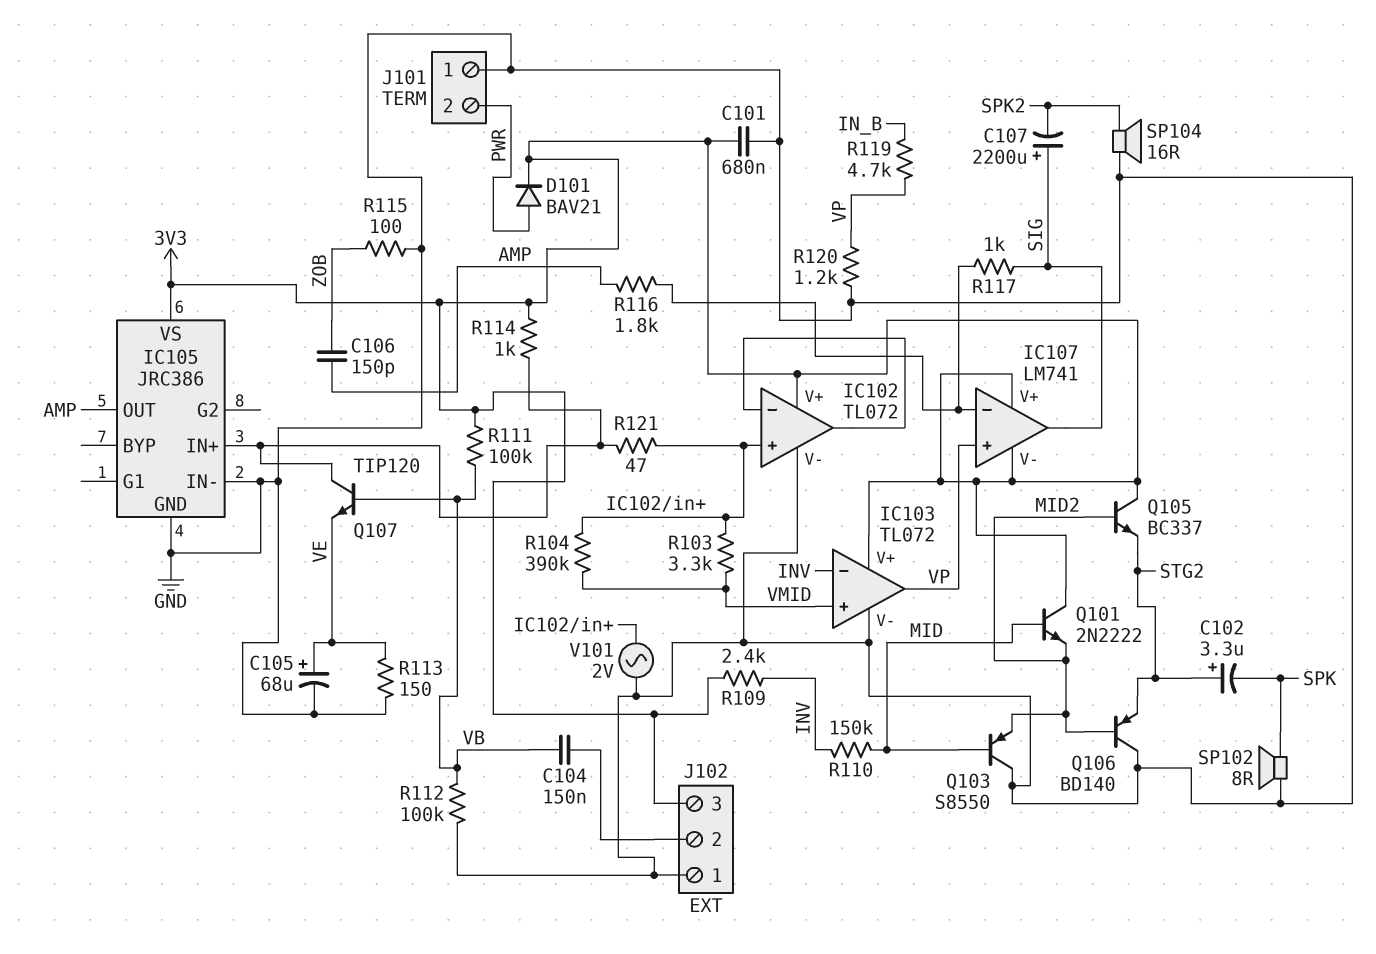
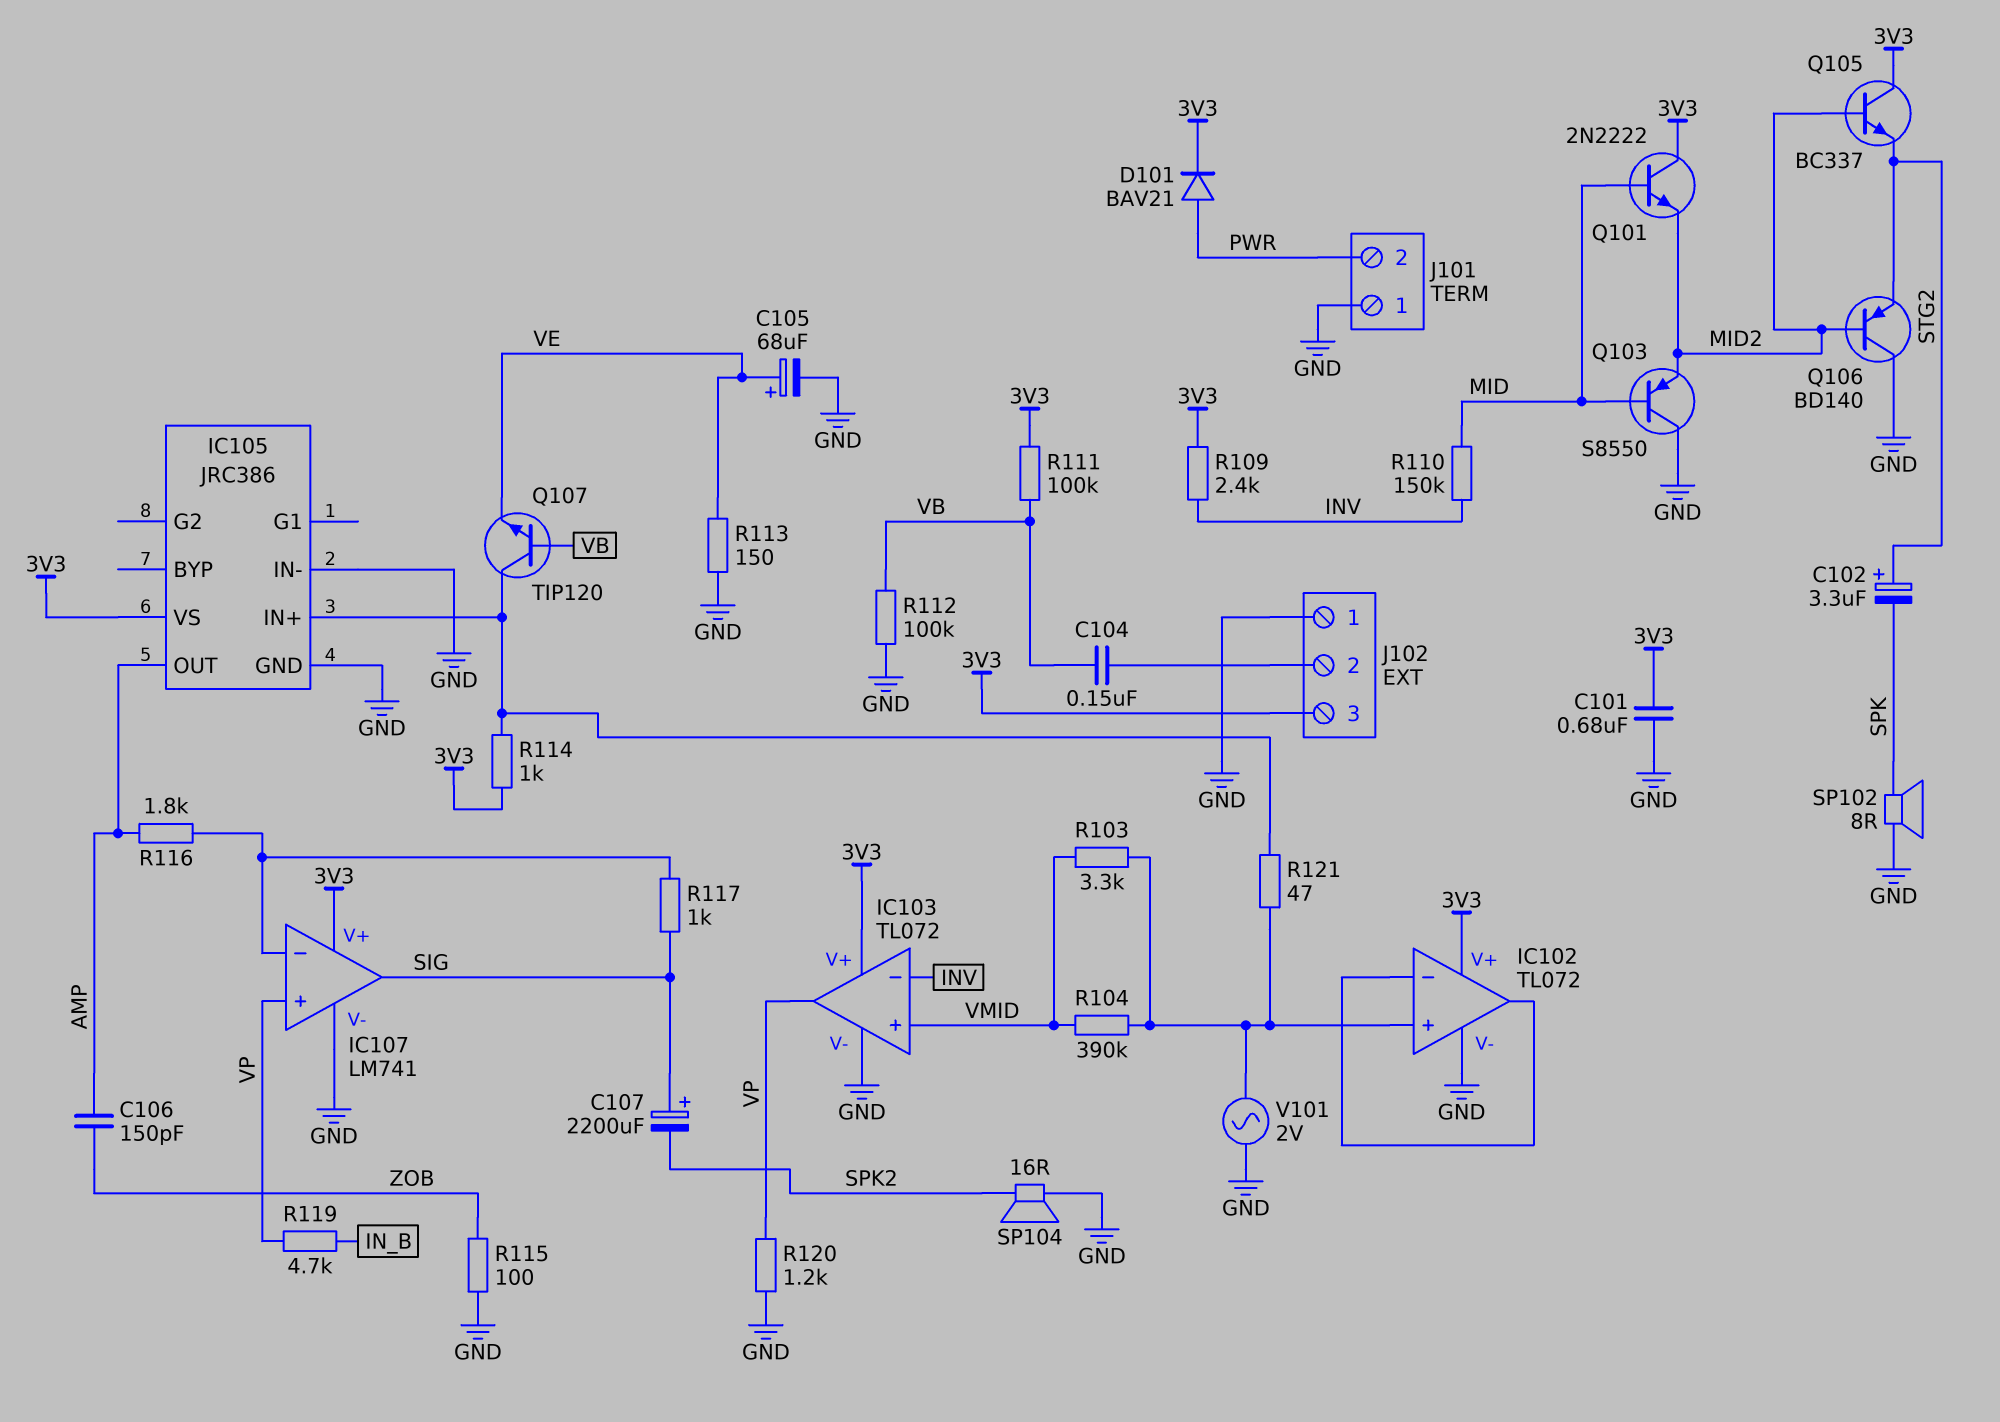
IC107 pin V-: 3V3 -> GND

